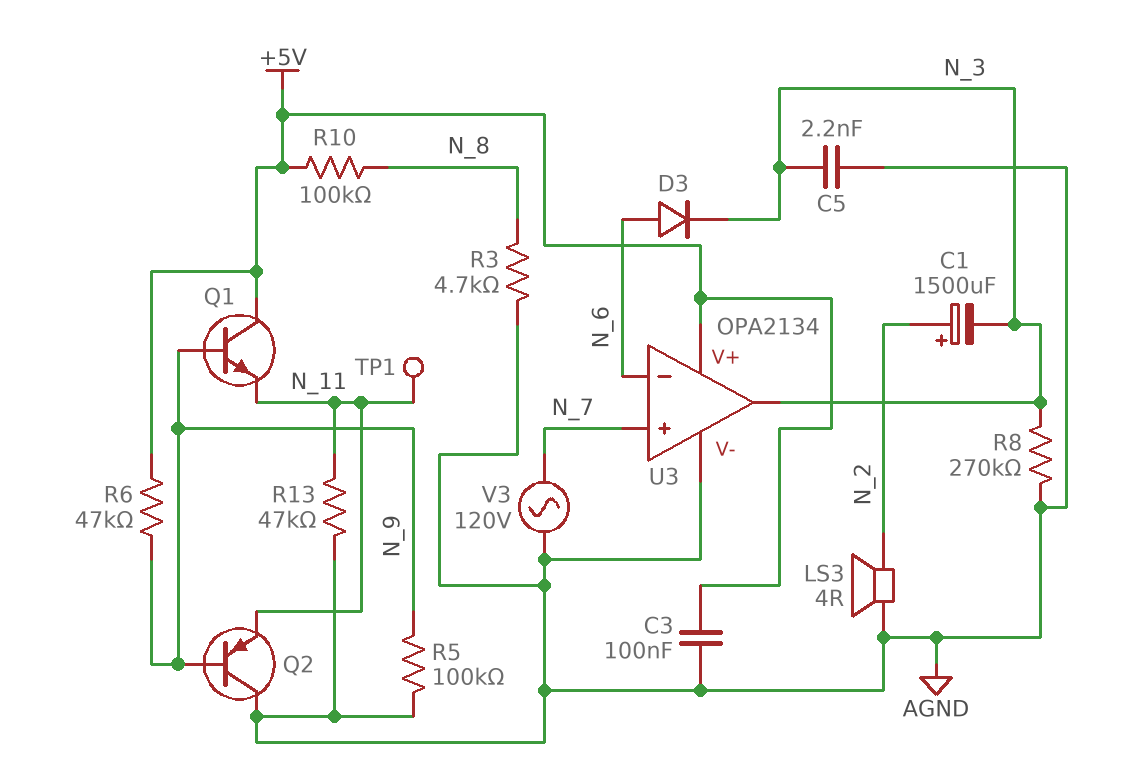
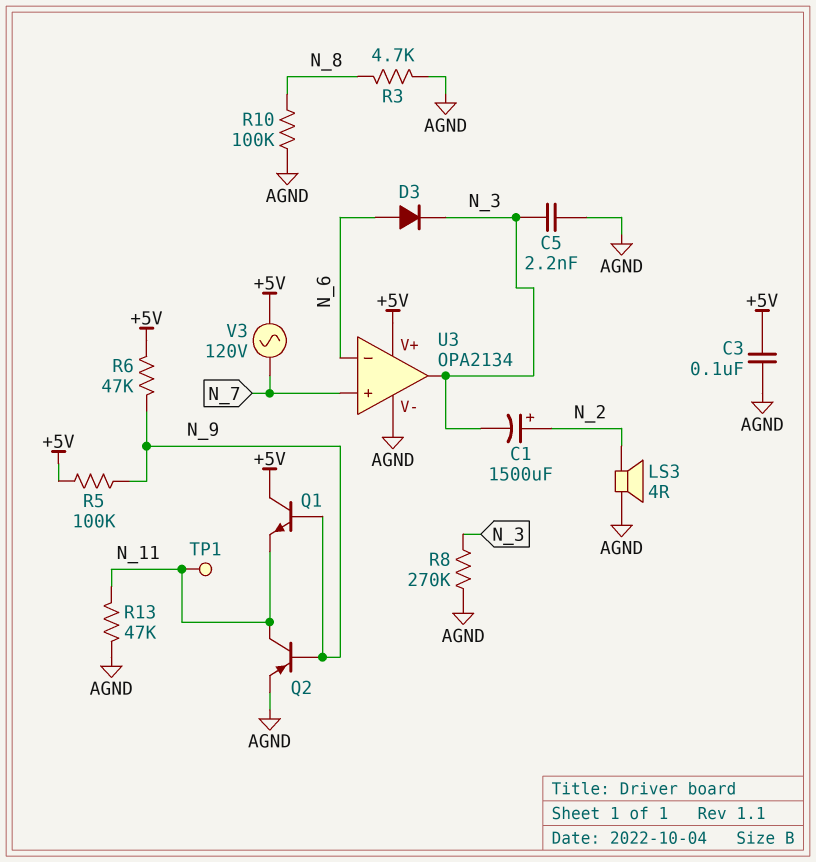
Q2: PNP (B N_9, C AGND, E N_11) -> PNP (B N_9, C N_11, E AGND)
R5: 100k (AGND, N_9) -> 100k (+5V, N_9)
R10: 100k (+5V, N_8) -> 100k (AGND, N_8)
V3: AC 120V (AGND, N_7) -> AC 120V (+5V, N_7)

